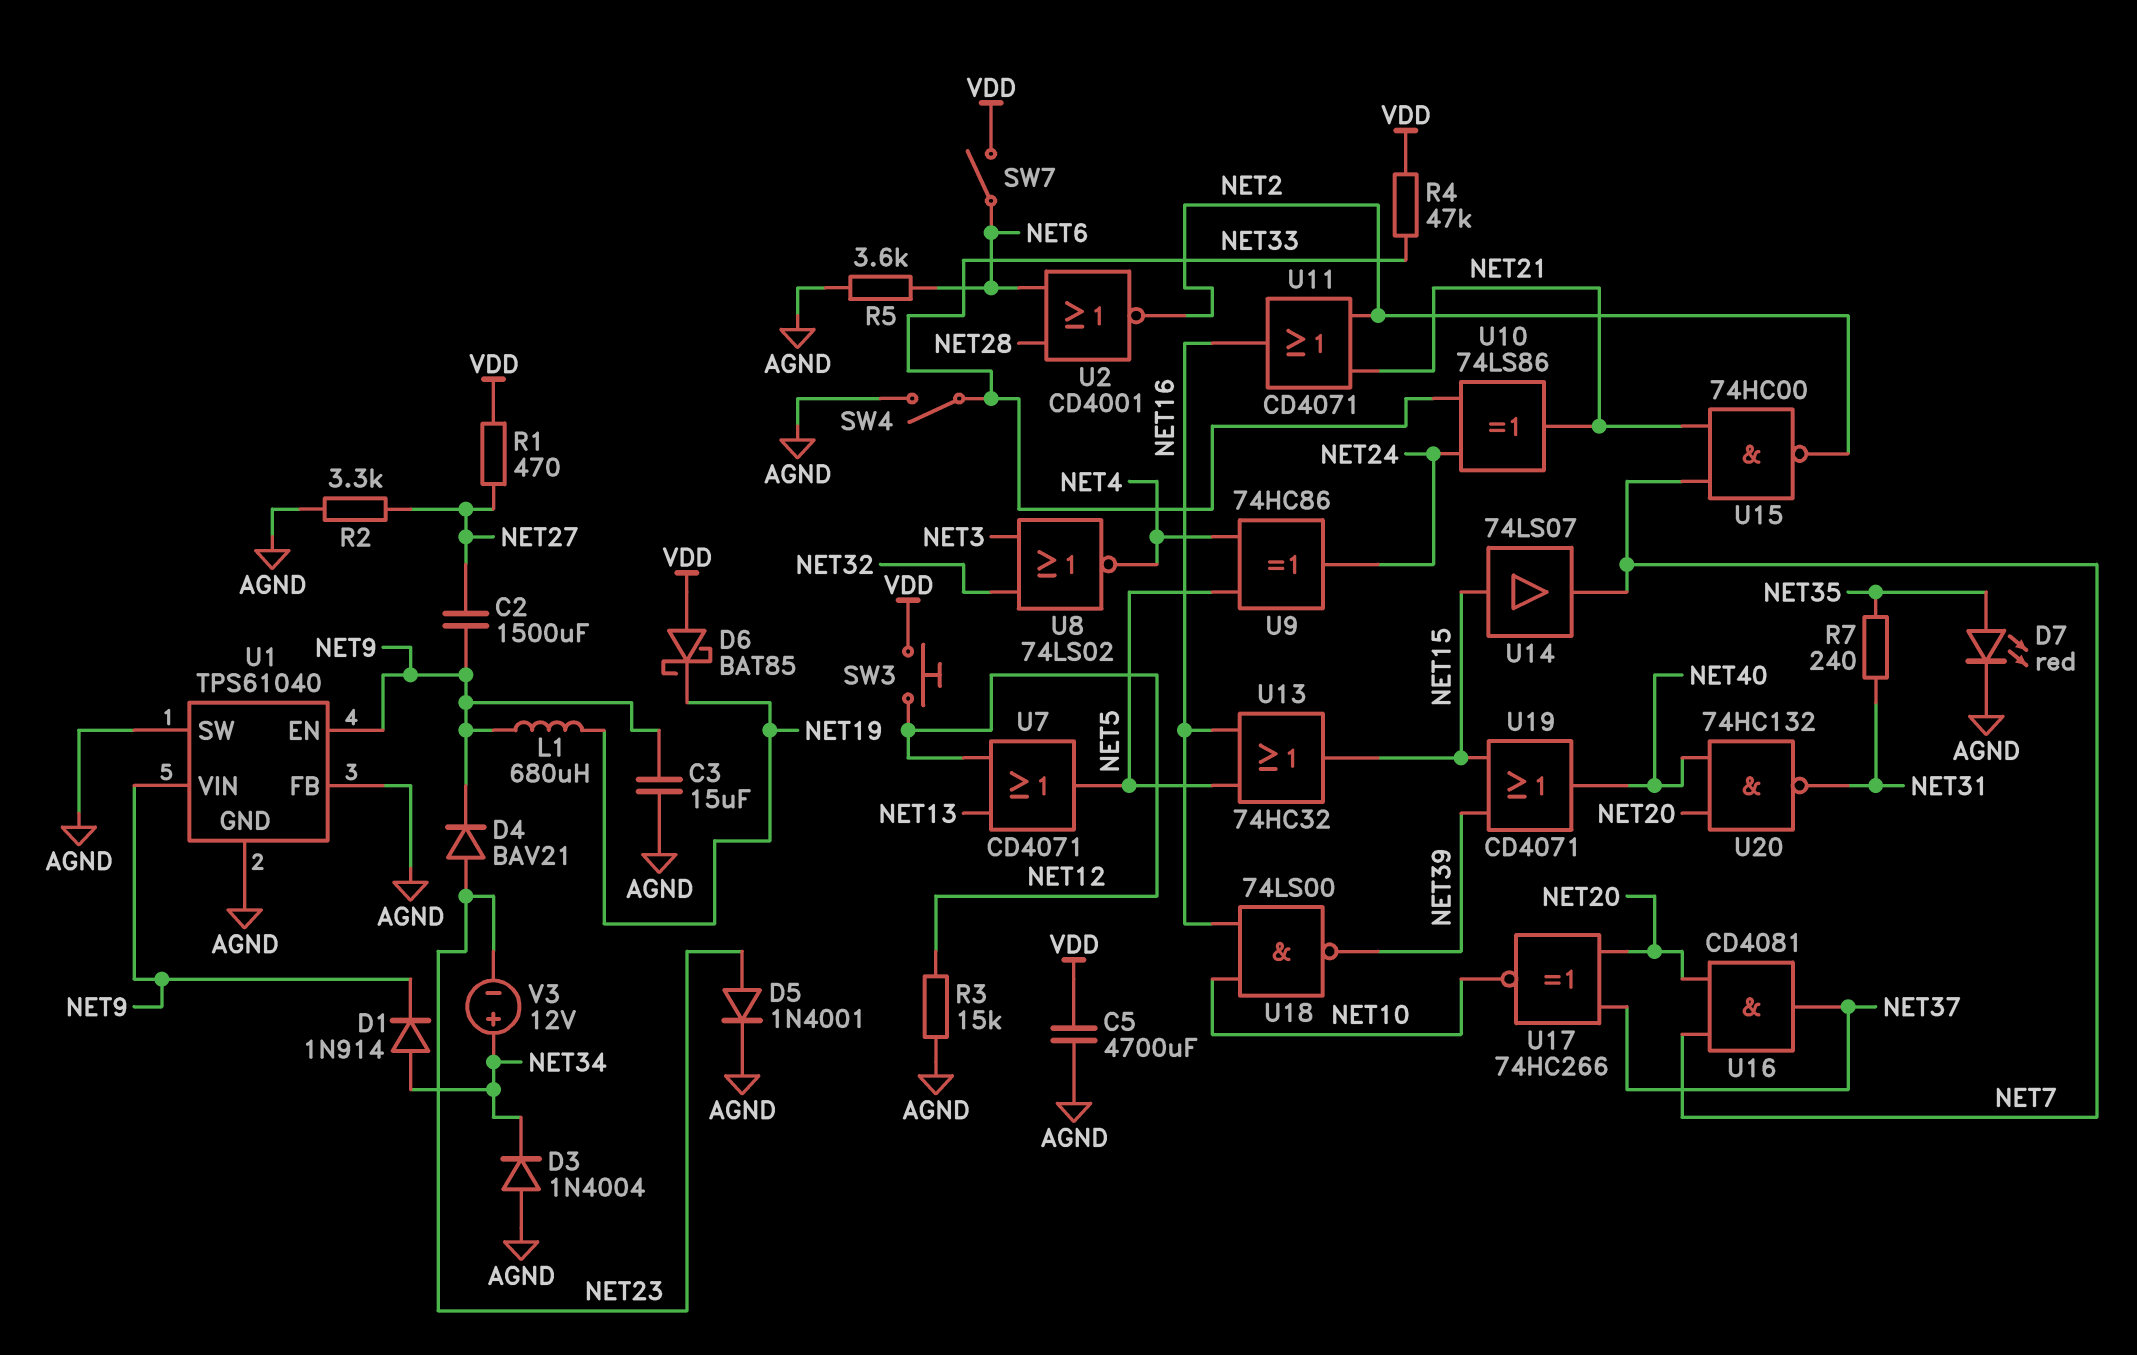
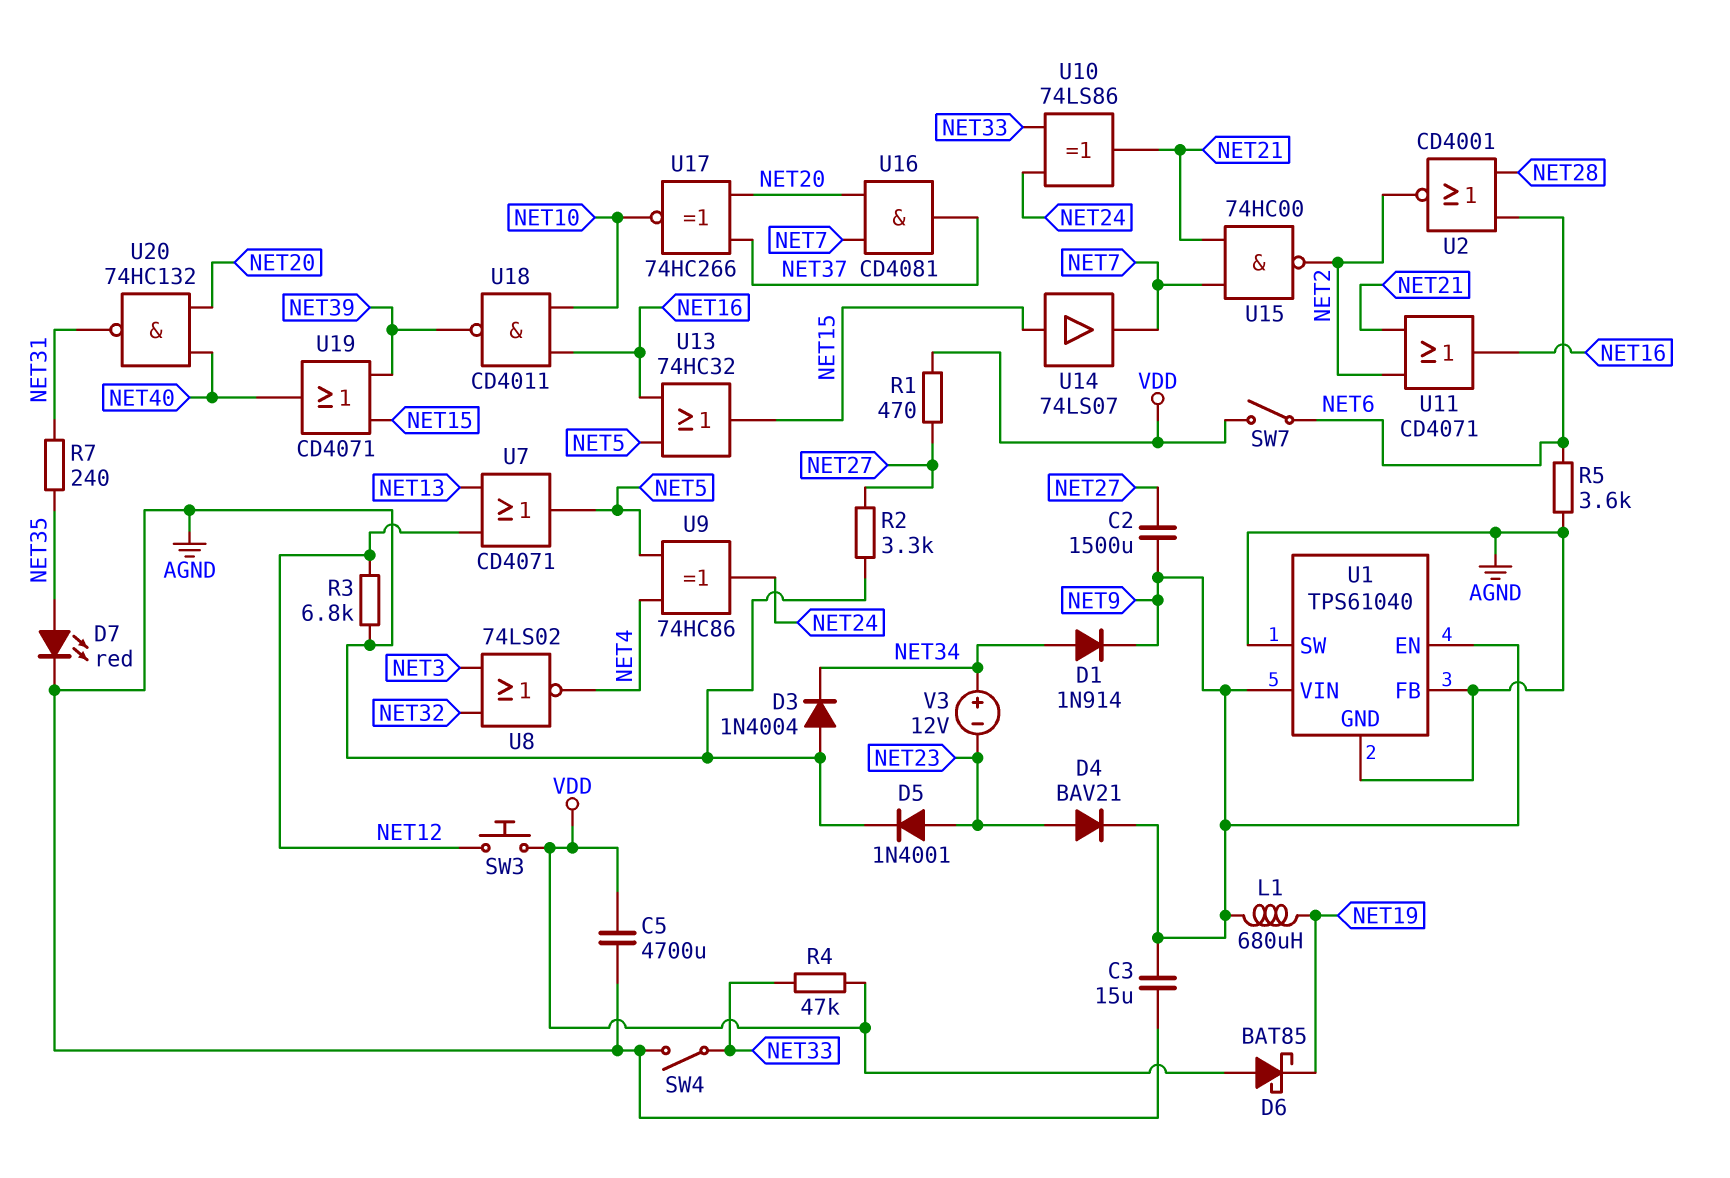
R3: 15k (AGND, NET12) -> 6.8k (AGND, NET12)
U18: NAND 74LS00 (in NET10, in NET16, out NET39) -> NAND CD4011 (in NET10, in NET16, out NET39)

